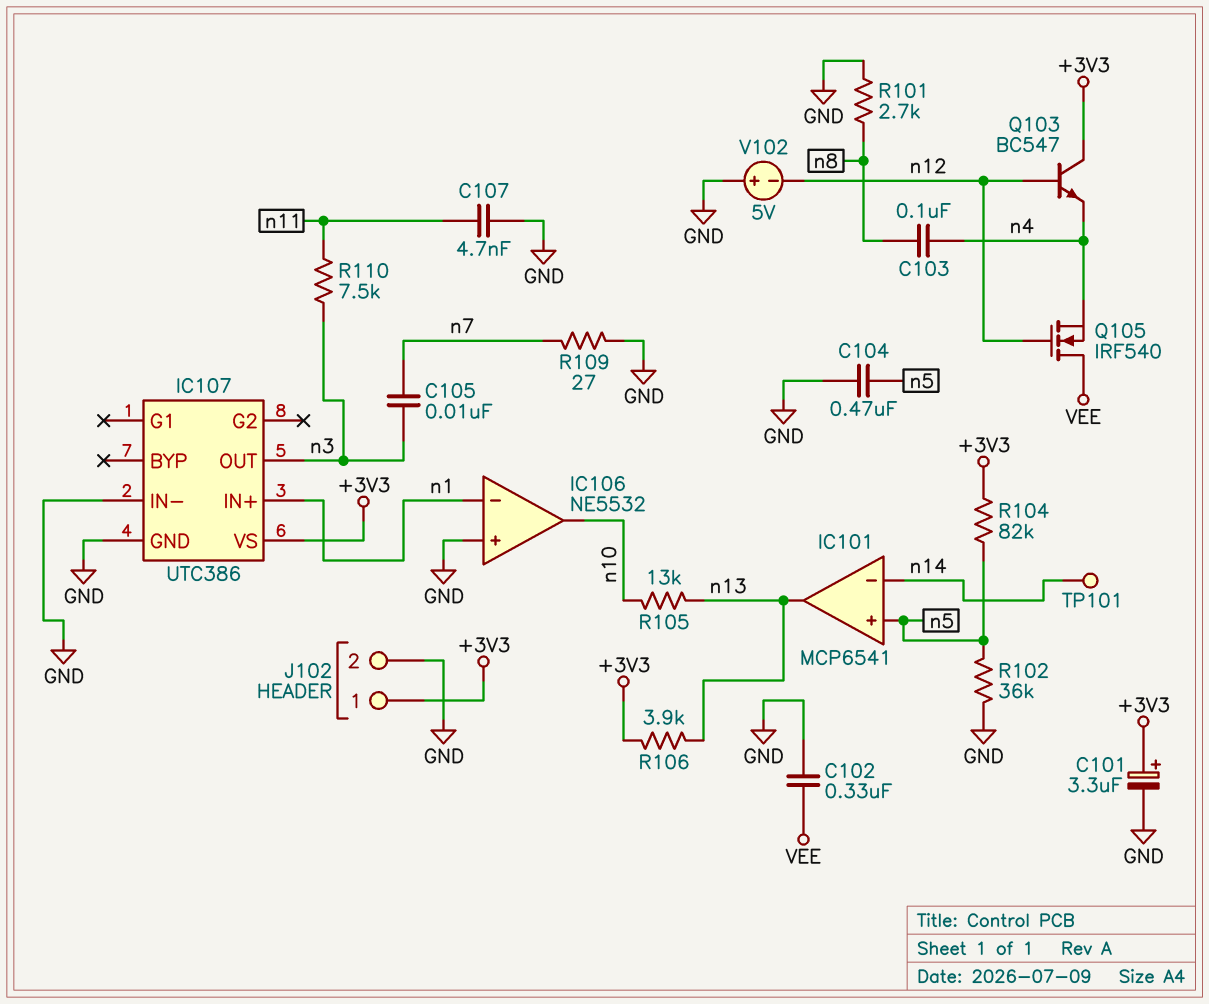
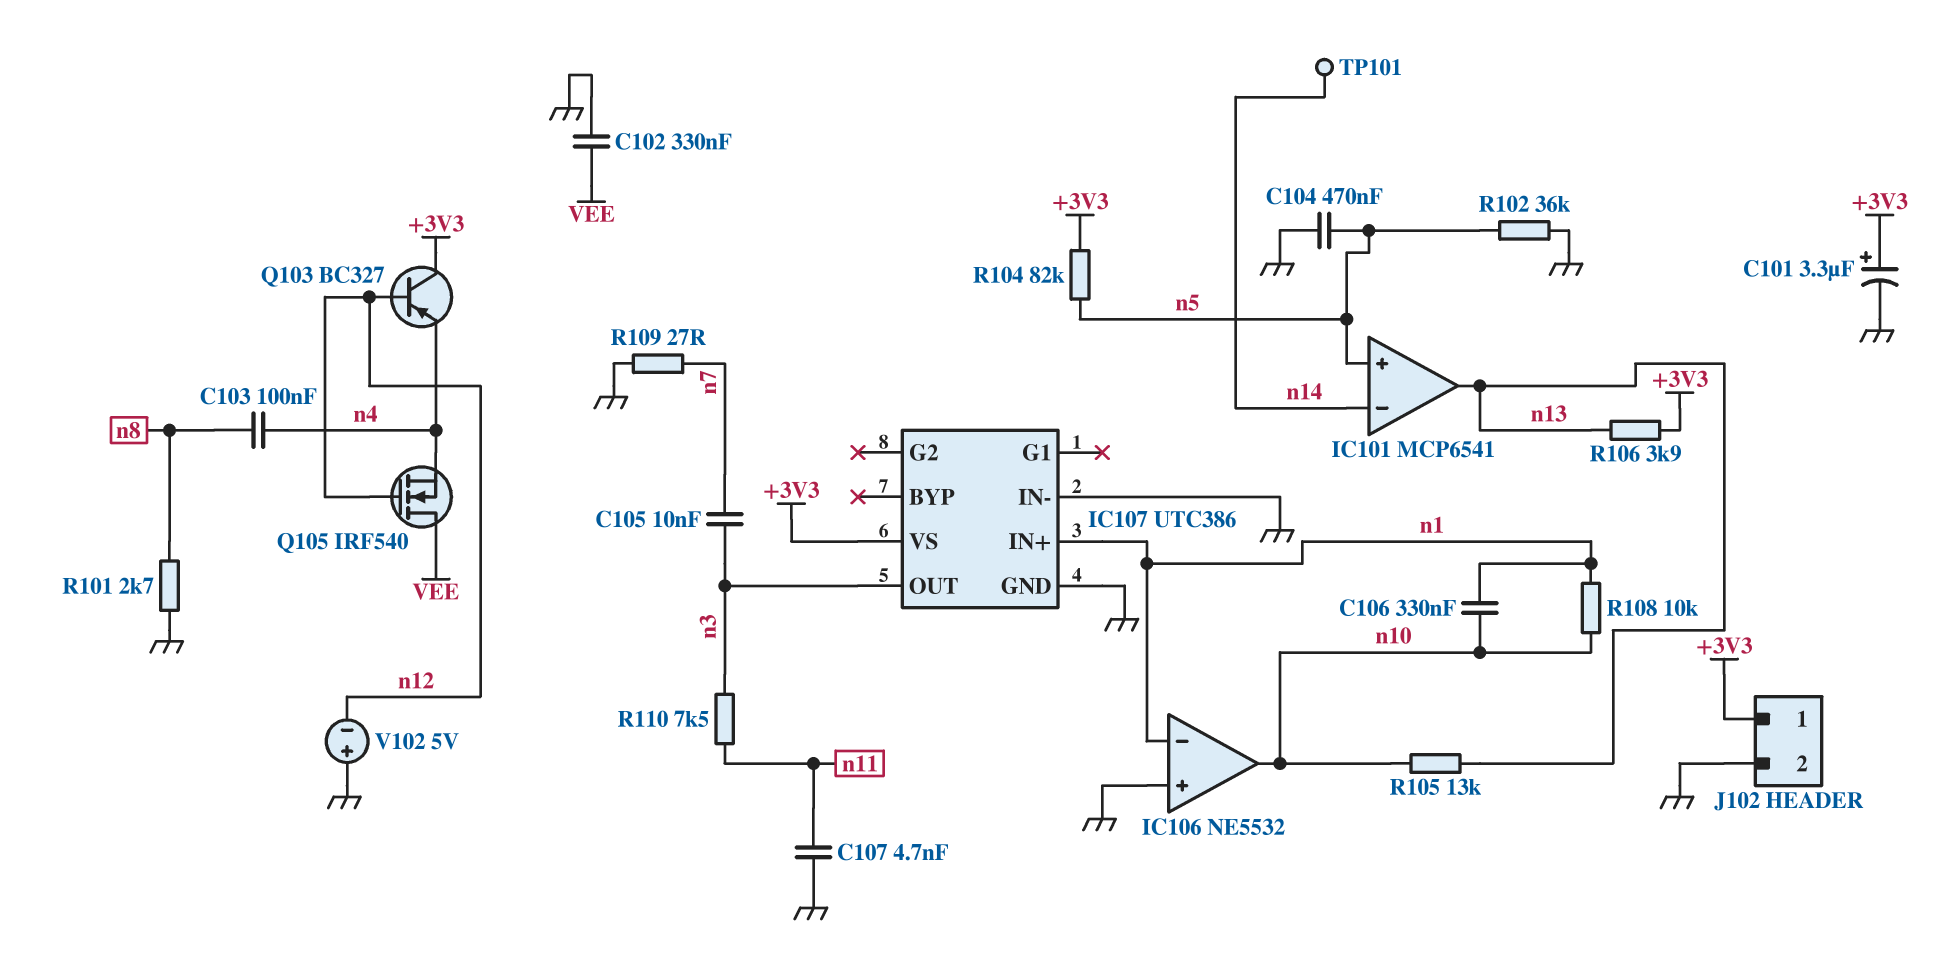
C106: none -> 330nF (n1, n10)
Q103: NPN BC547 (B n12, C +3V3, E n4) -> PNP BC327 (B n12, C +3V3, E n4)
R108: none -> 10k (n1, n10)

